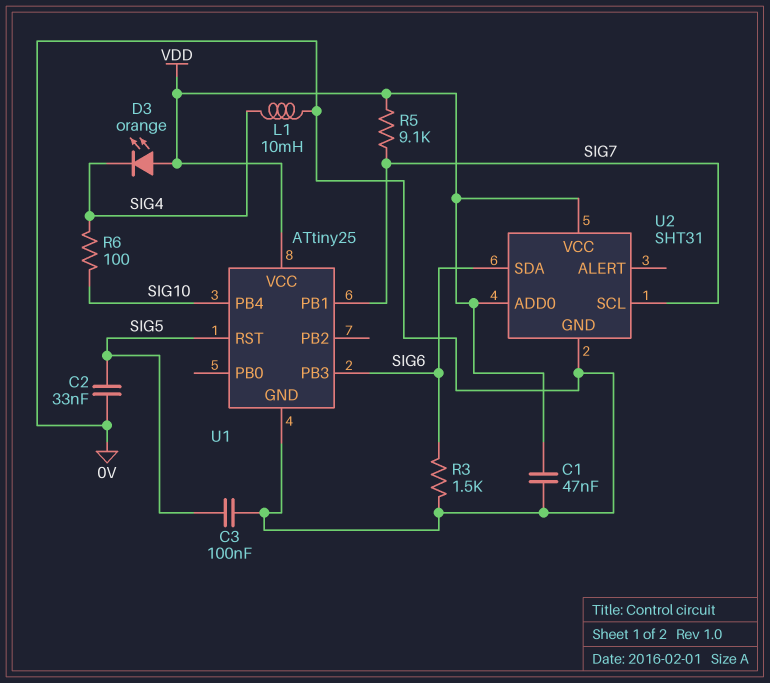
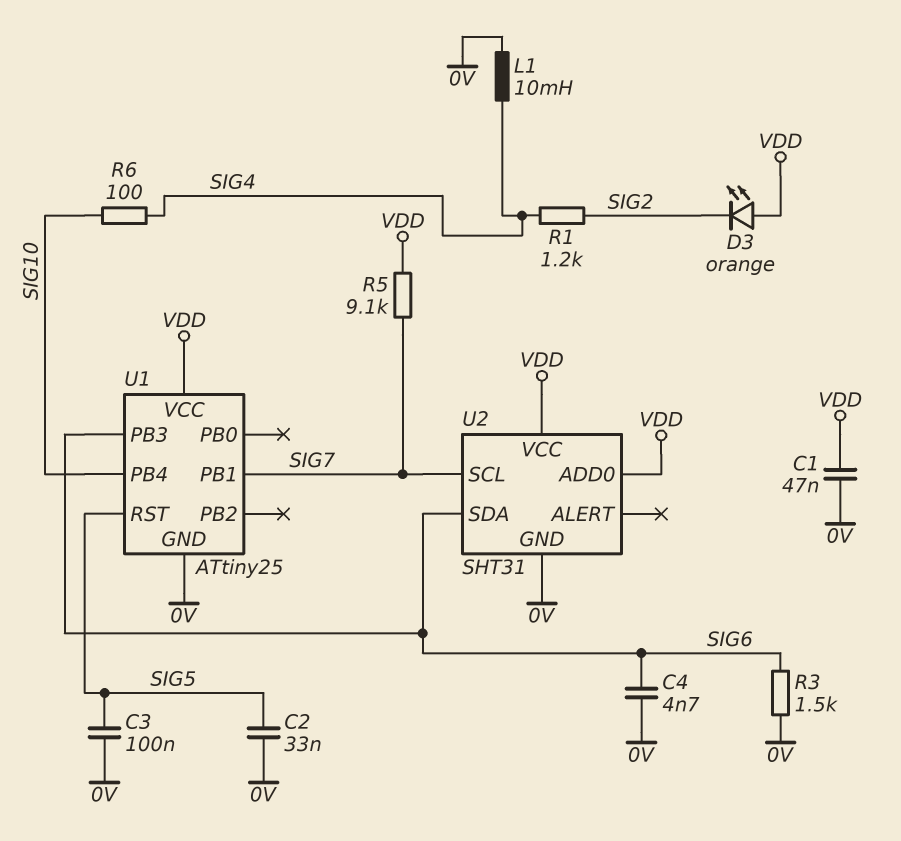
C4: none -> 4.7nF (0V, SIG6)
D3: LED orange (A VDD, K SIG4) -> LED orange (A VDD, K SIG2)
R1: none -> 1.2k (SIG2, SIG4)

